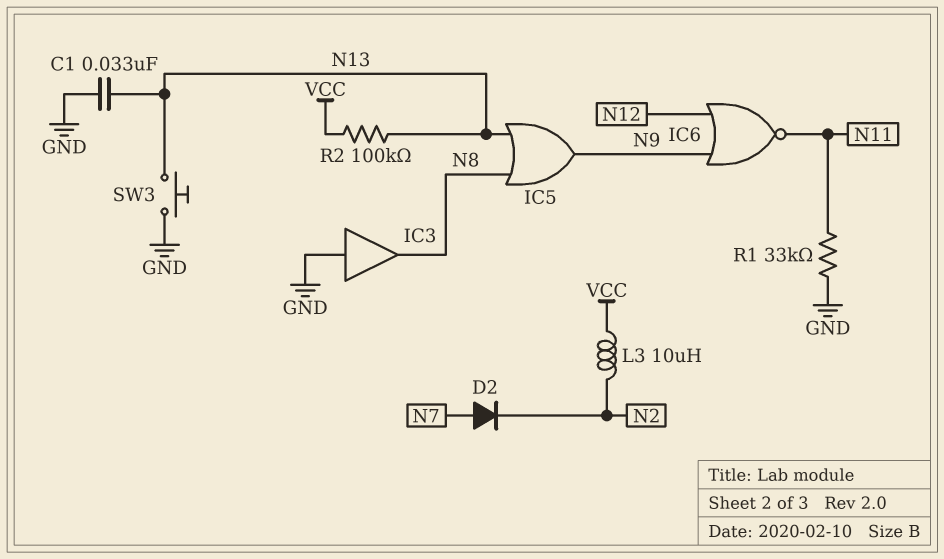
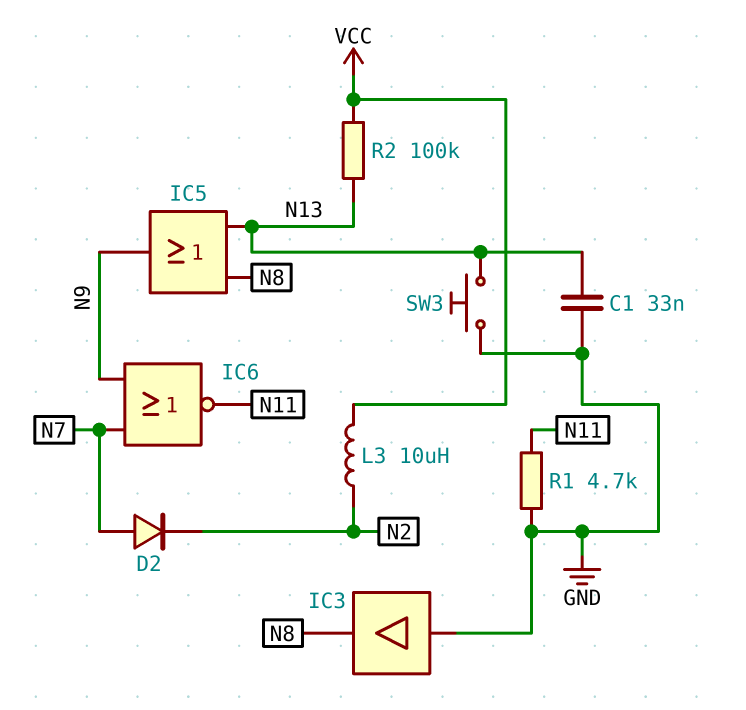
IC6: NOR (in N9, in N12, out N11) -> NOR (in N7, in N9, out N11)
R1: 33k (GND, N11) -> 4.7k (GND, N11)

